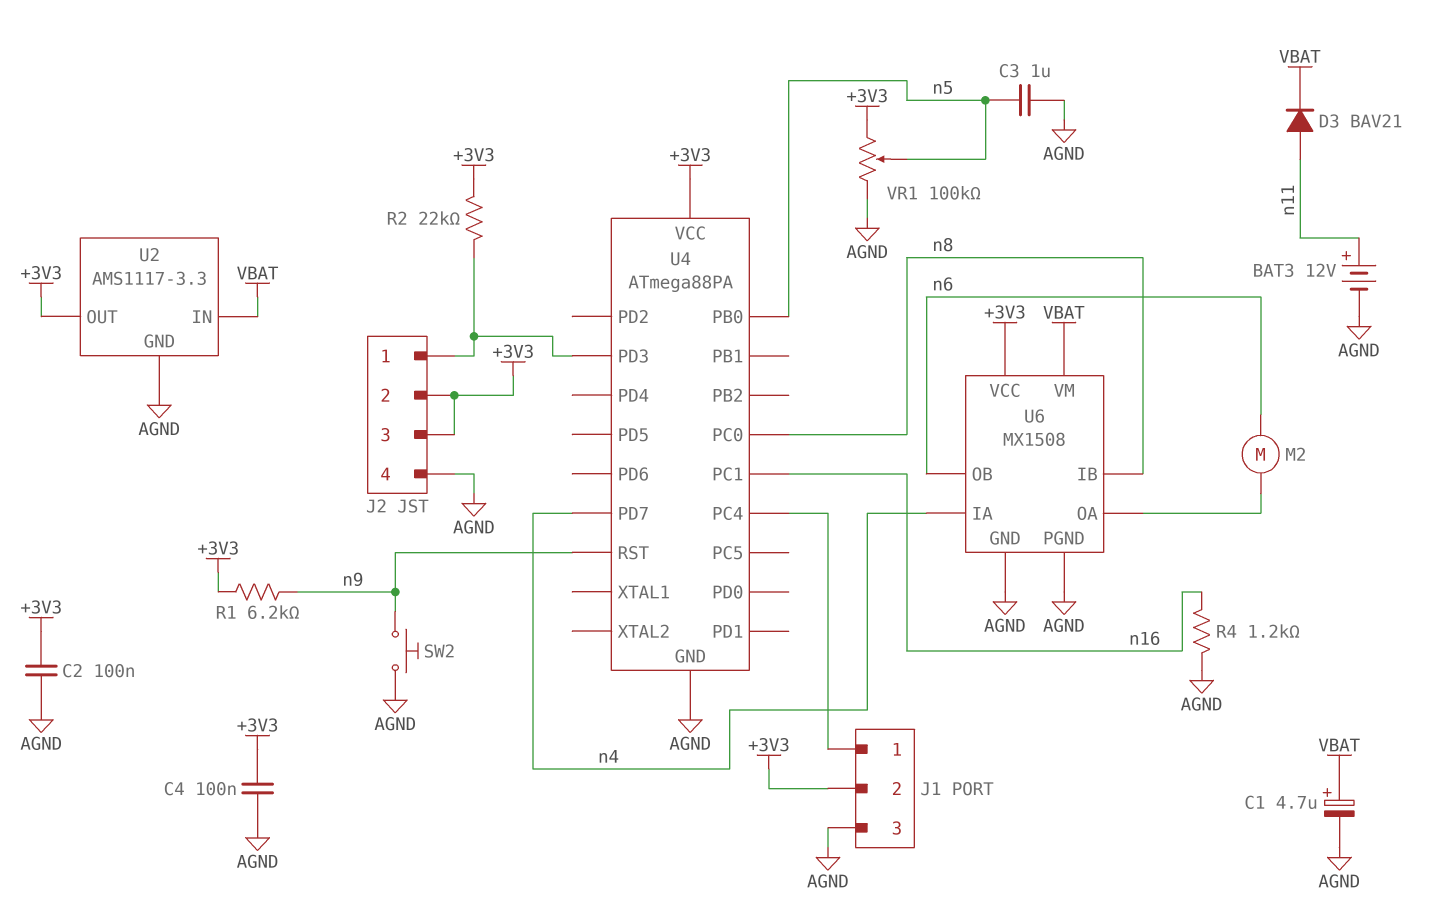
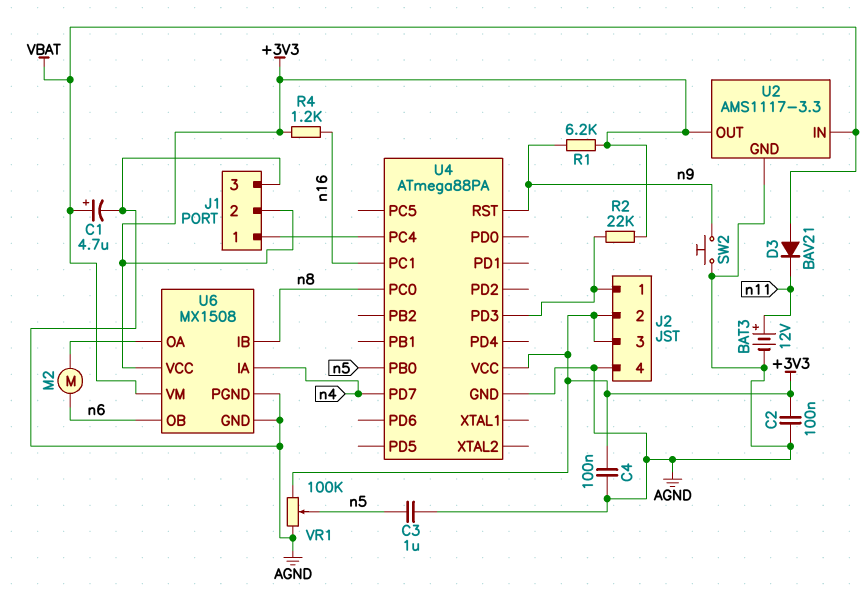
D3: diode BAV21 (A n11, K VBAT) -> diode BAV21 (A VBAT, K n11)
R4: 1.2k (AGND, n16) -> 1.2k (+3V3, n16)

